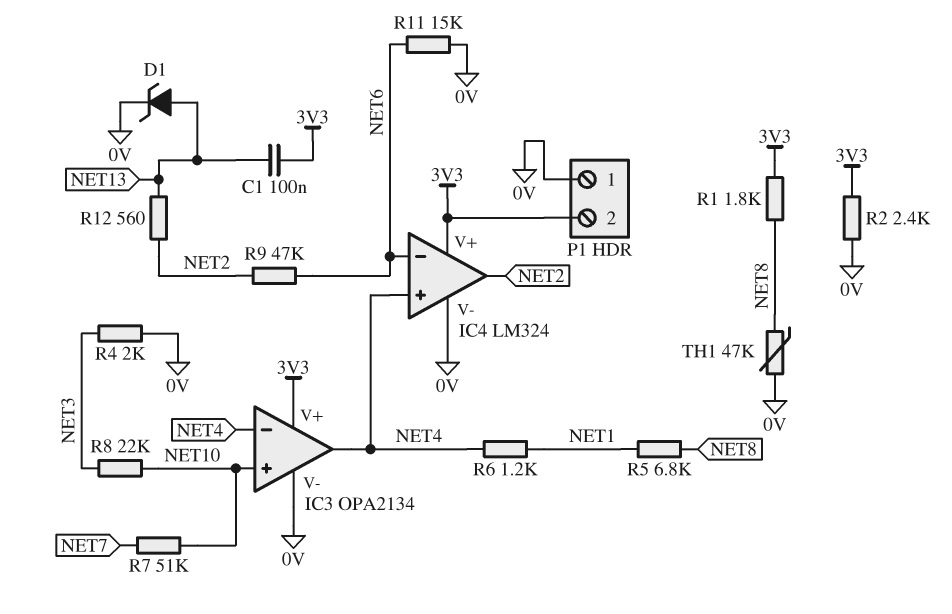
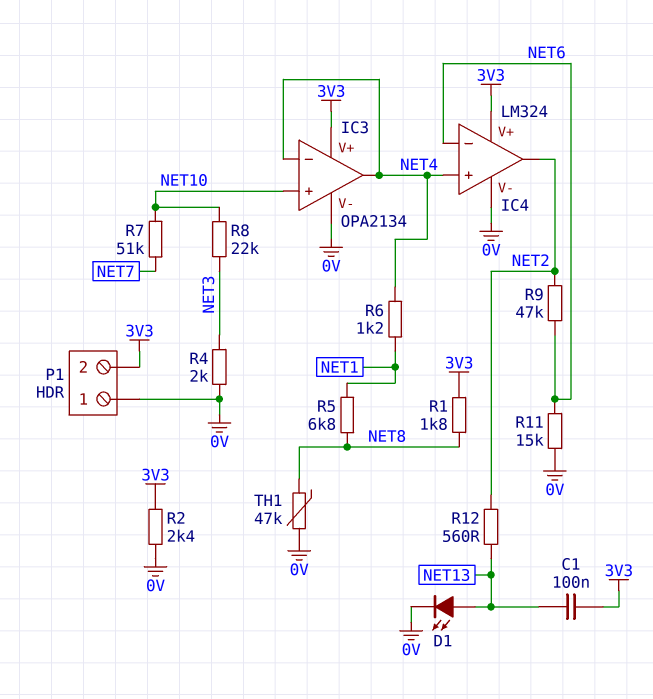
D1: zener (A NET13, K 0V) -> LED (A NET13, K 0V)

